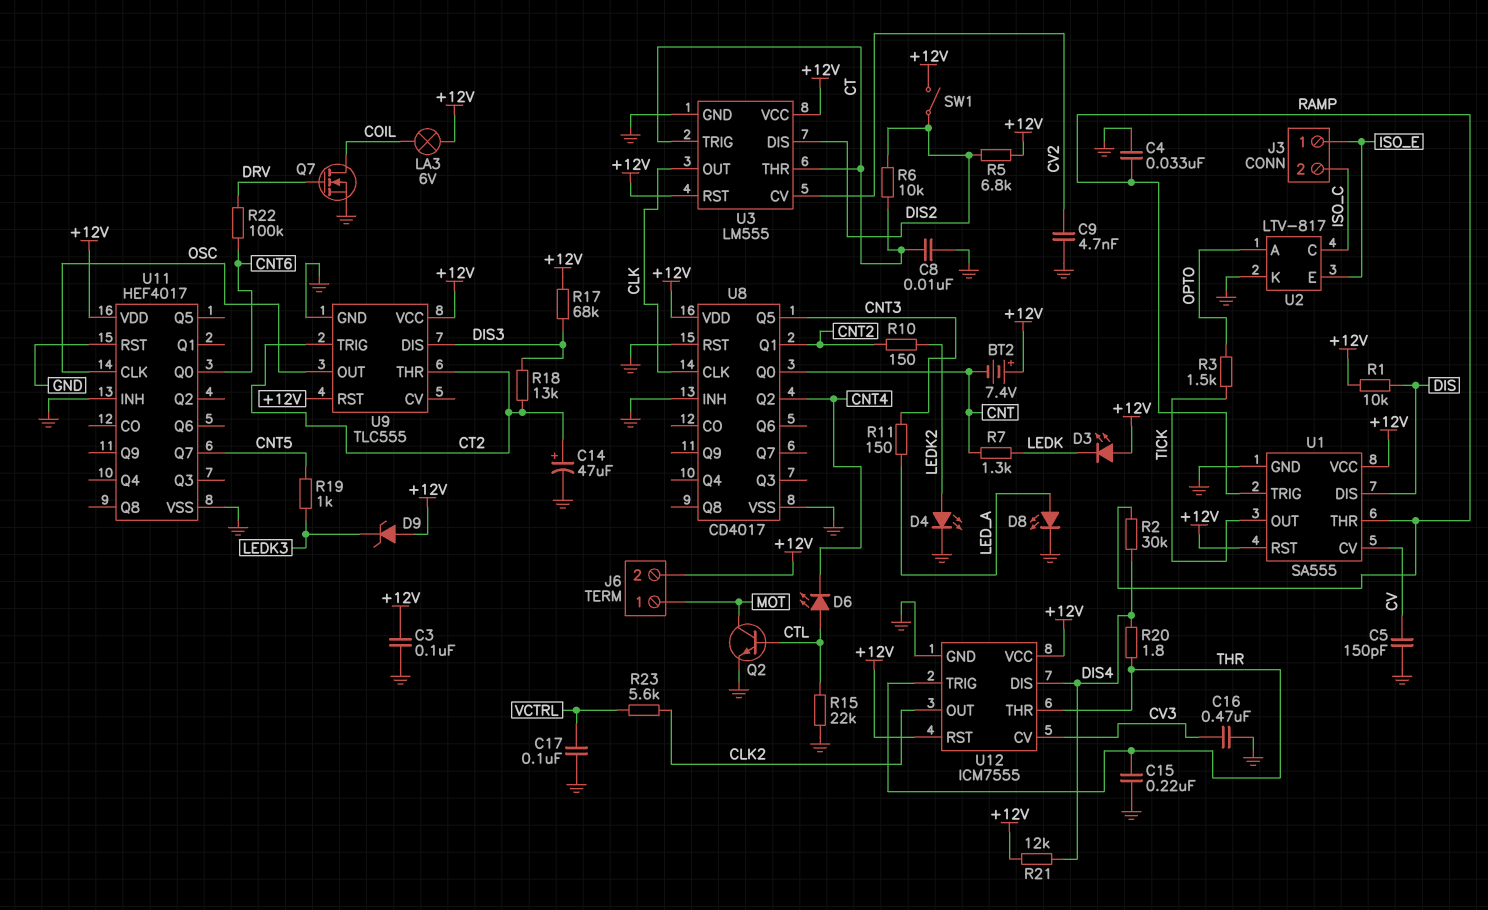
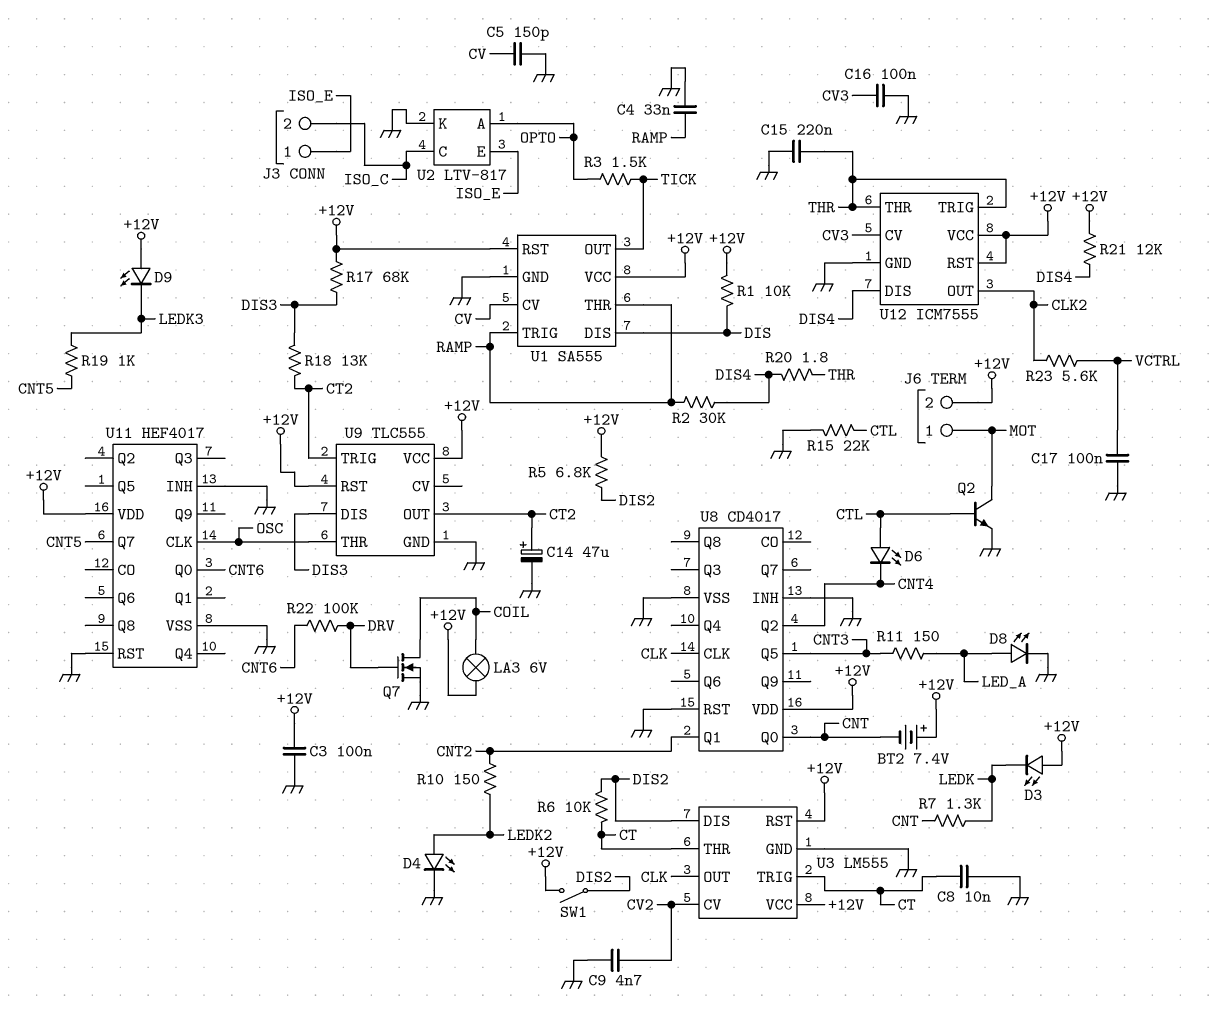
C16: 470nF (CV3, GND) -> 100nF (CV3, GND)
D9: zener (A +12V, K LEDK3) -> LED (A +12V, K LEDK3)
U9 pin OUT: OSC -> CT2
U9 pin THR: CT2 -> OSC

